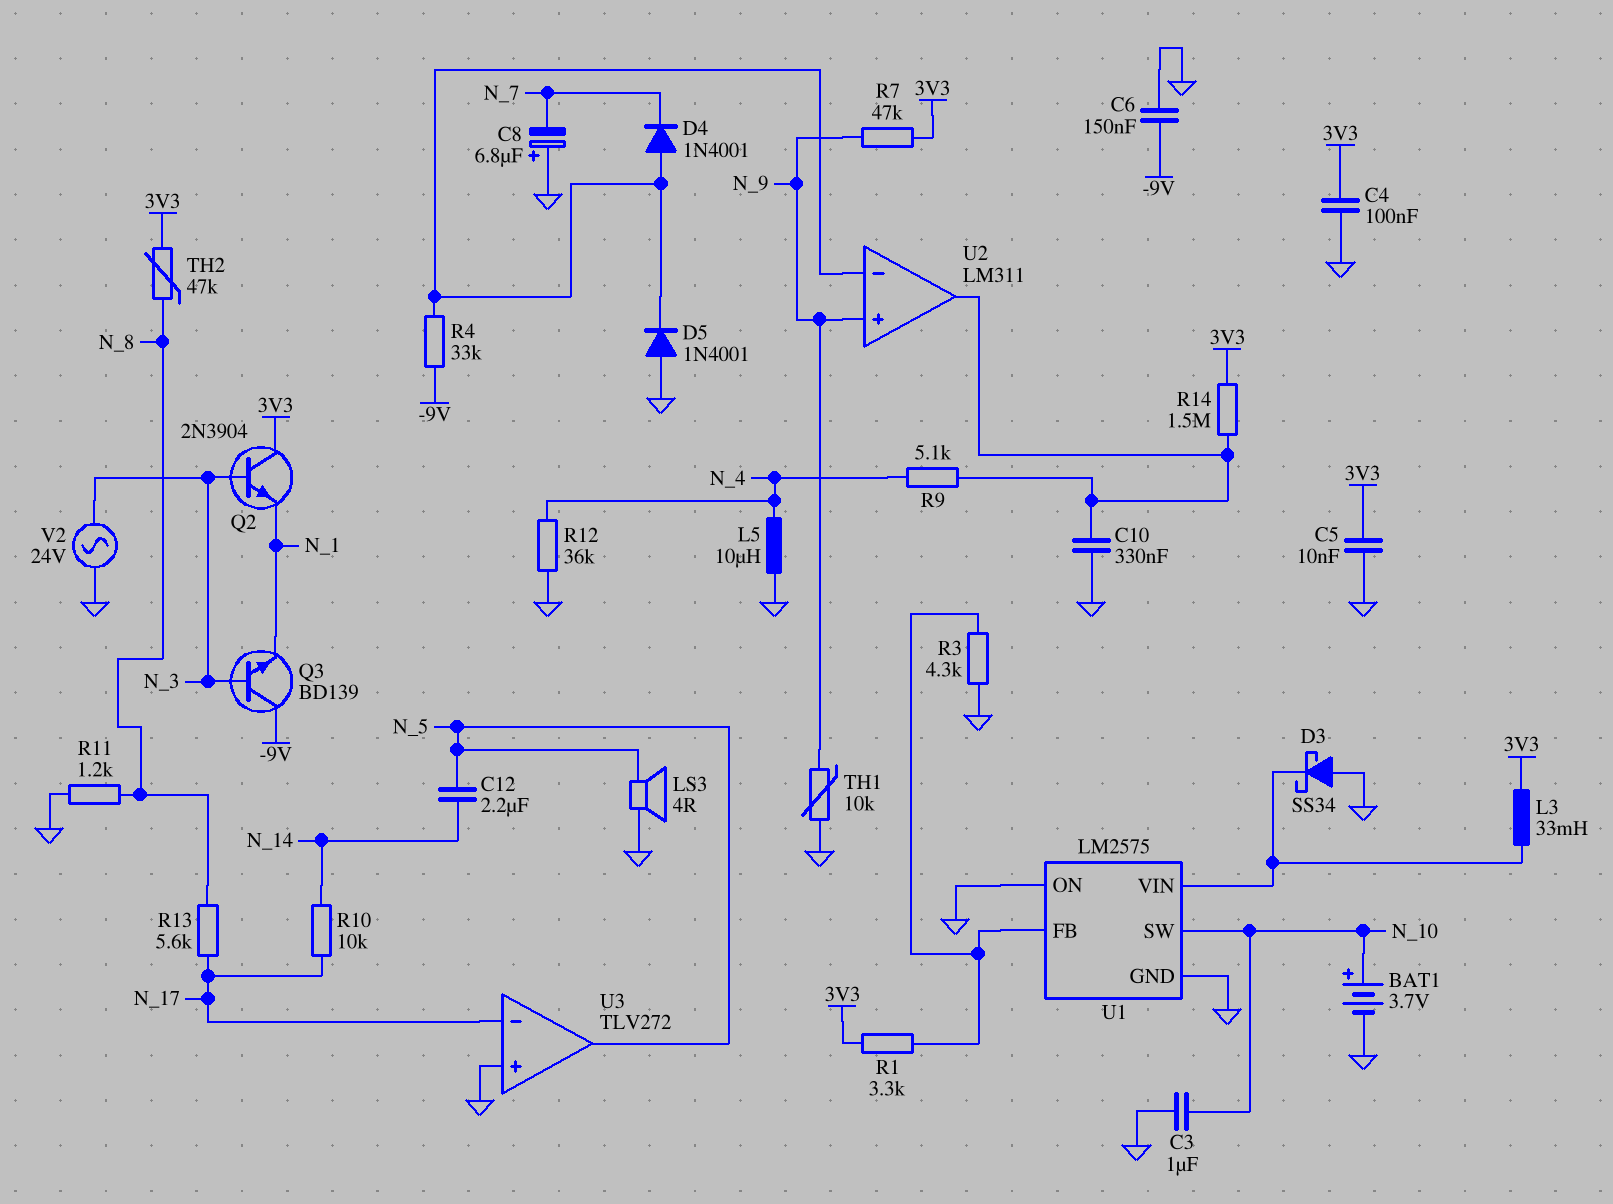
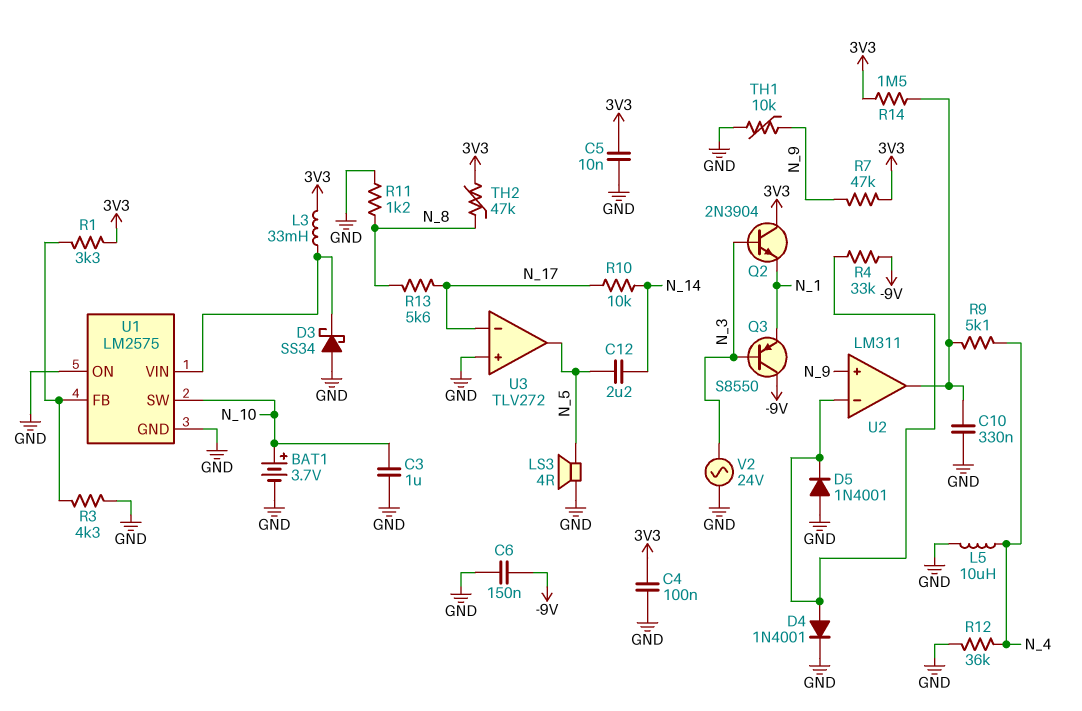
C8: 6.8uF (plus GND, minus N_7) -> none
D4: diode 1N4001 (A U2/in-, K N_7) -> diode 1N4001 (A U2/in-, K GND)
Q3: NPN BD139 (B N_3, C -9V, E N_1) -> PNP S8550 (B N_3, C -9V, E N_1)

